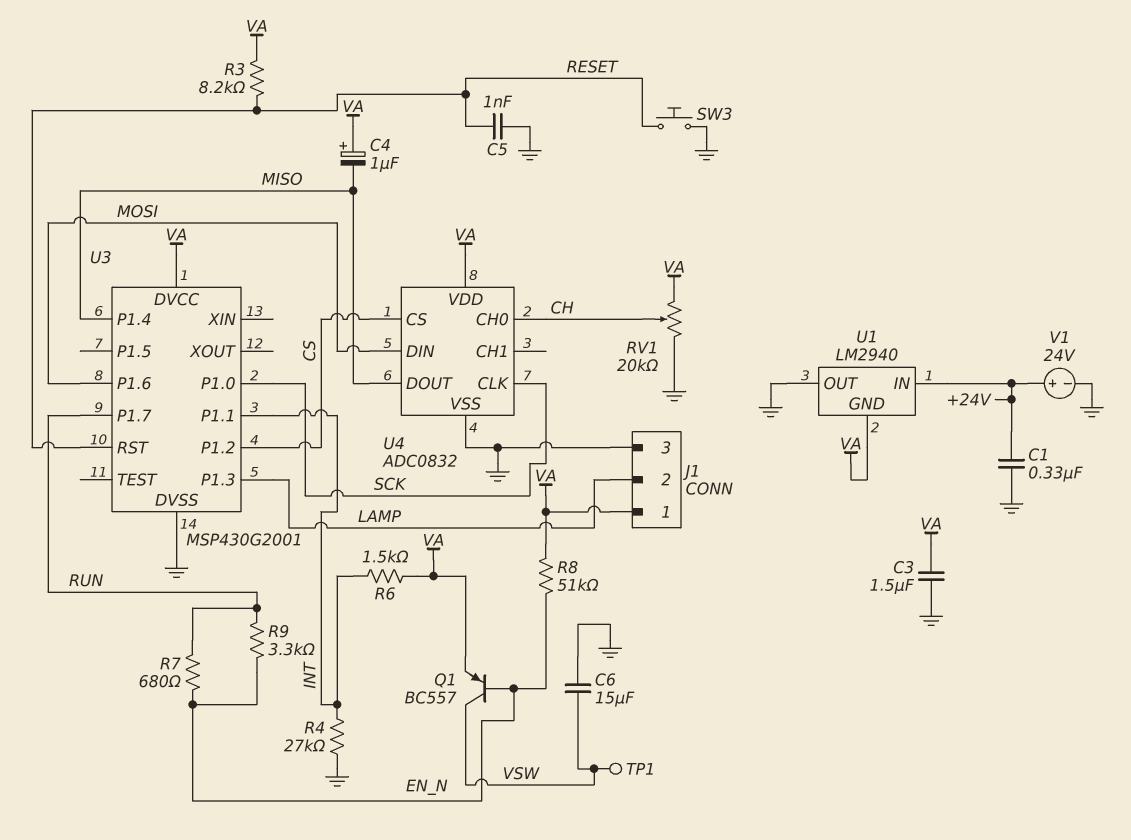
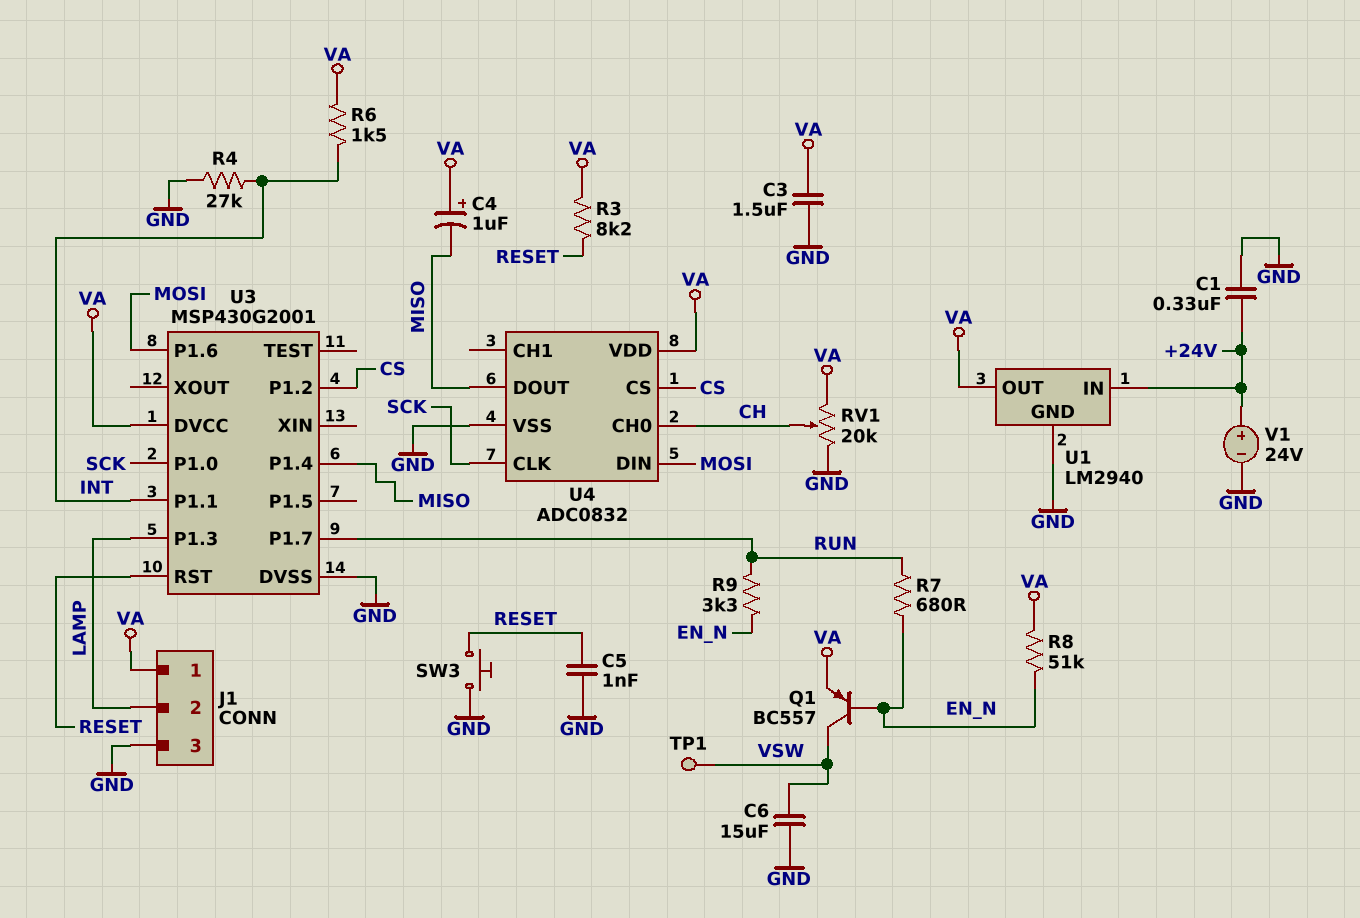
U1 pin GND: VA -> GND
U1 pin OUT: GND -> VA

